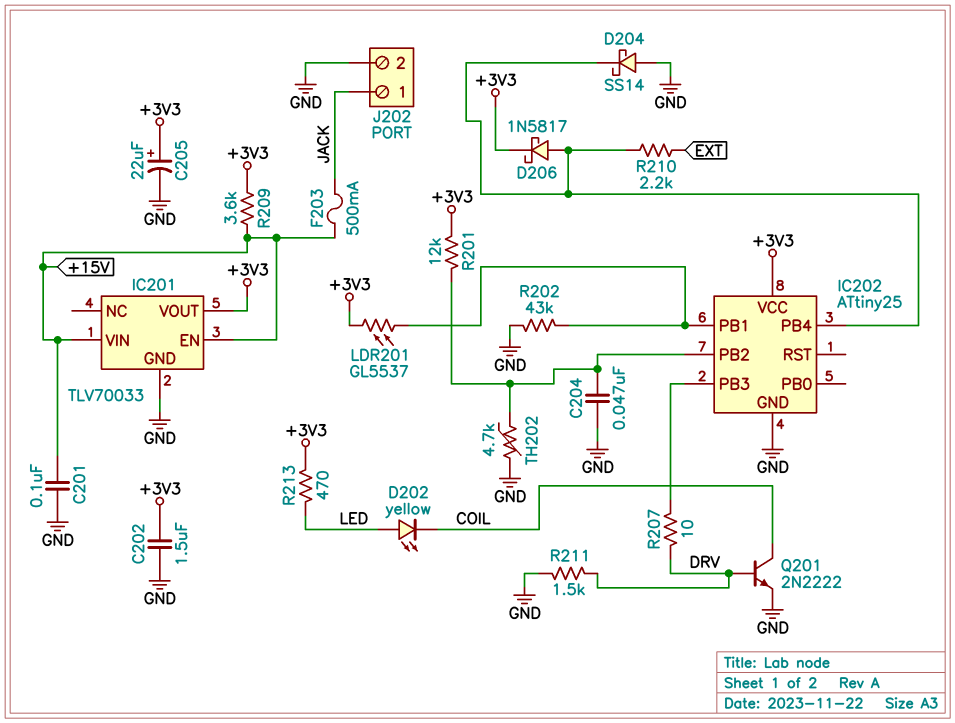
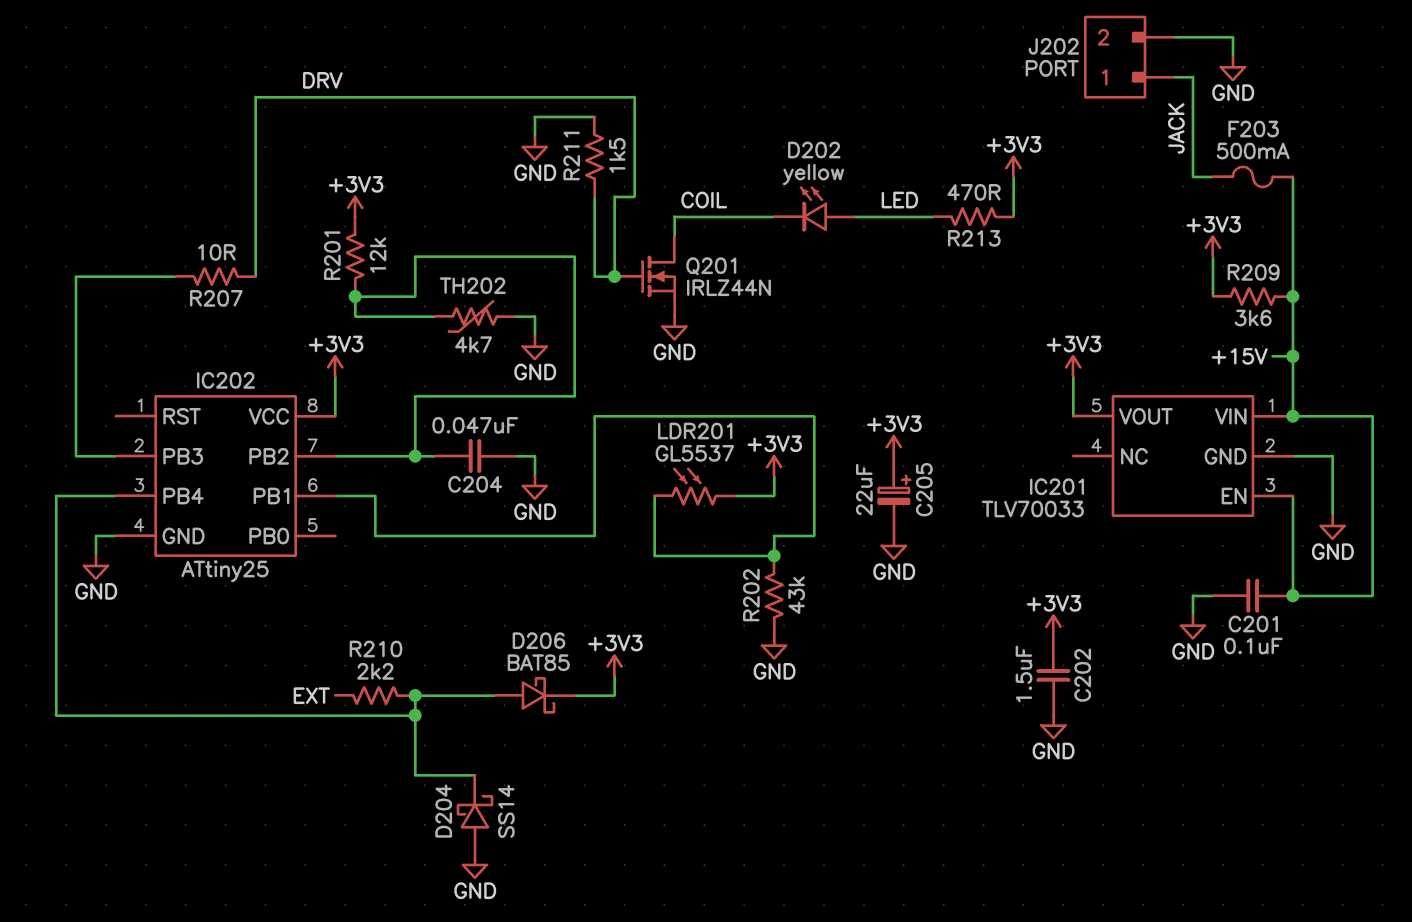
D206: schottky 1N5817 (A IC202/PB4, K +3V3) -> schottky BAT85 (A IC202/PB4, K +3V3)
Q201: NPN 2N2222 (B DRV, C COIL, E GND) -> NMOS IRLZ44N (G DRV, D COIL, S GND)

